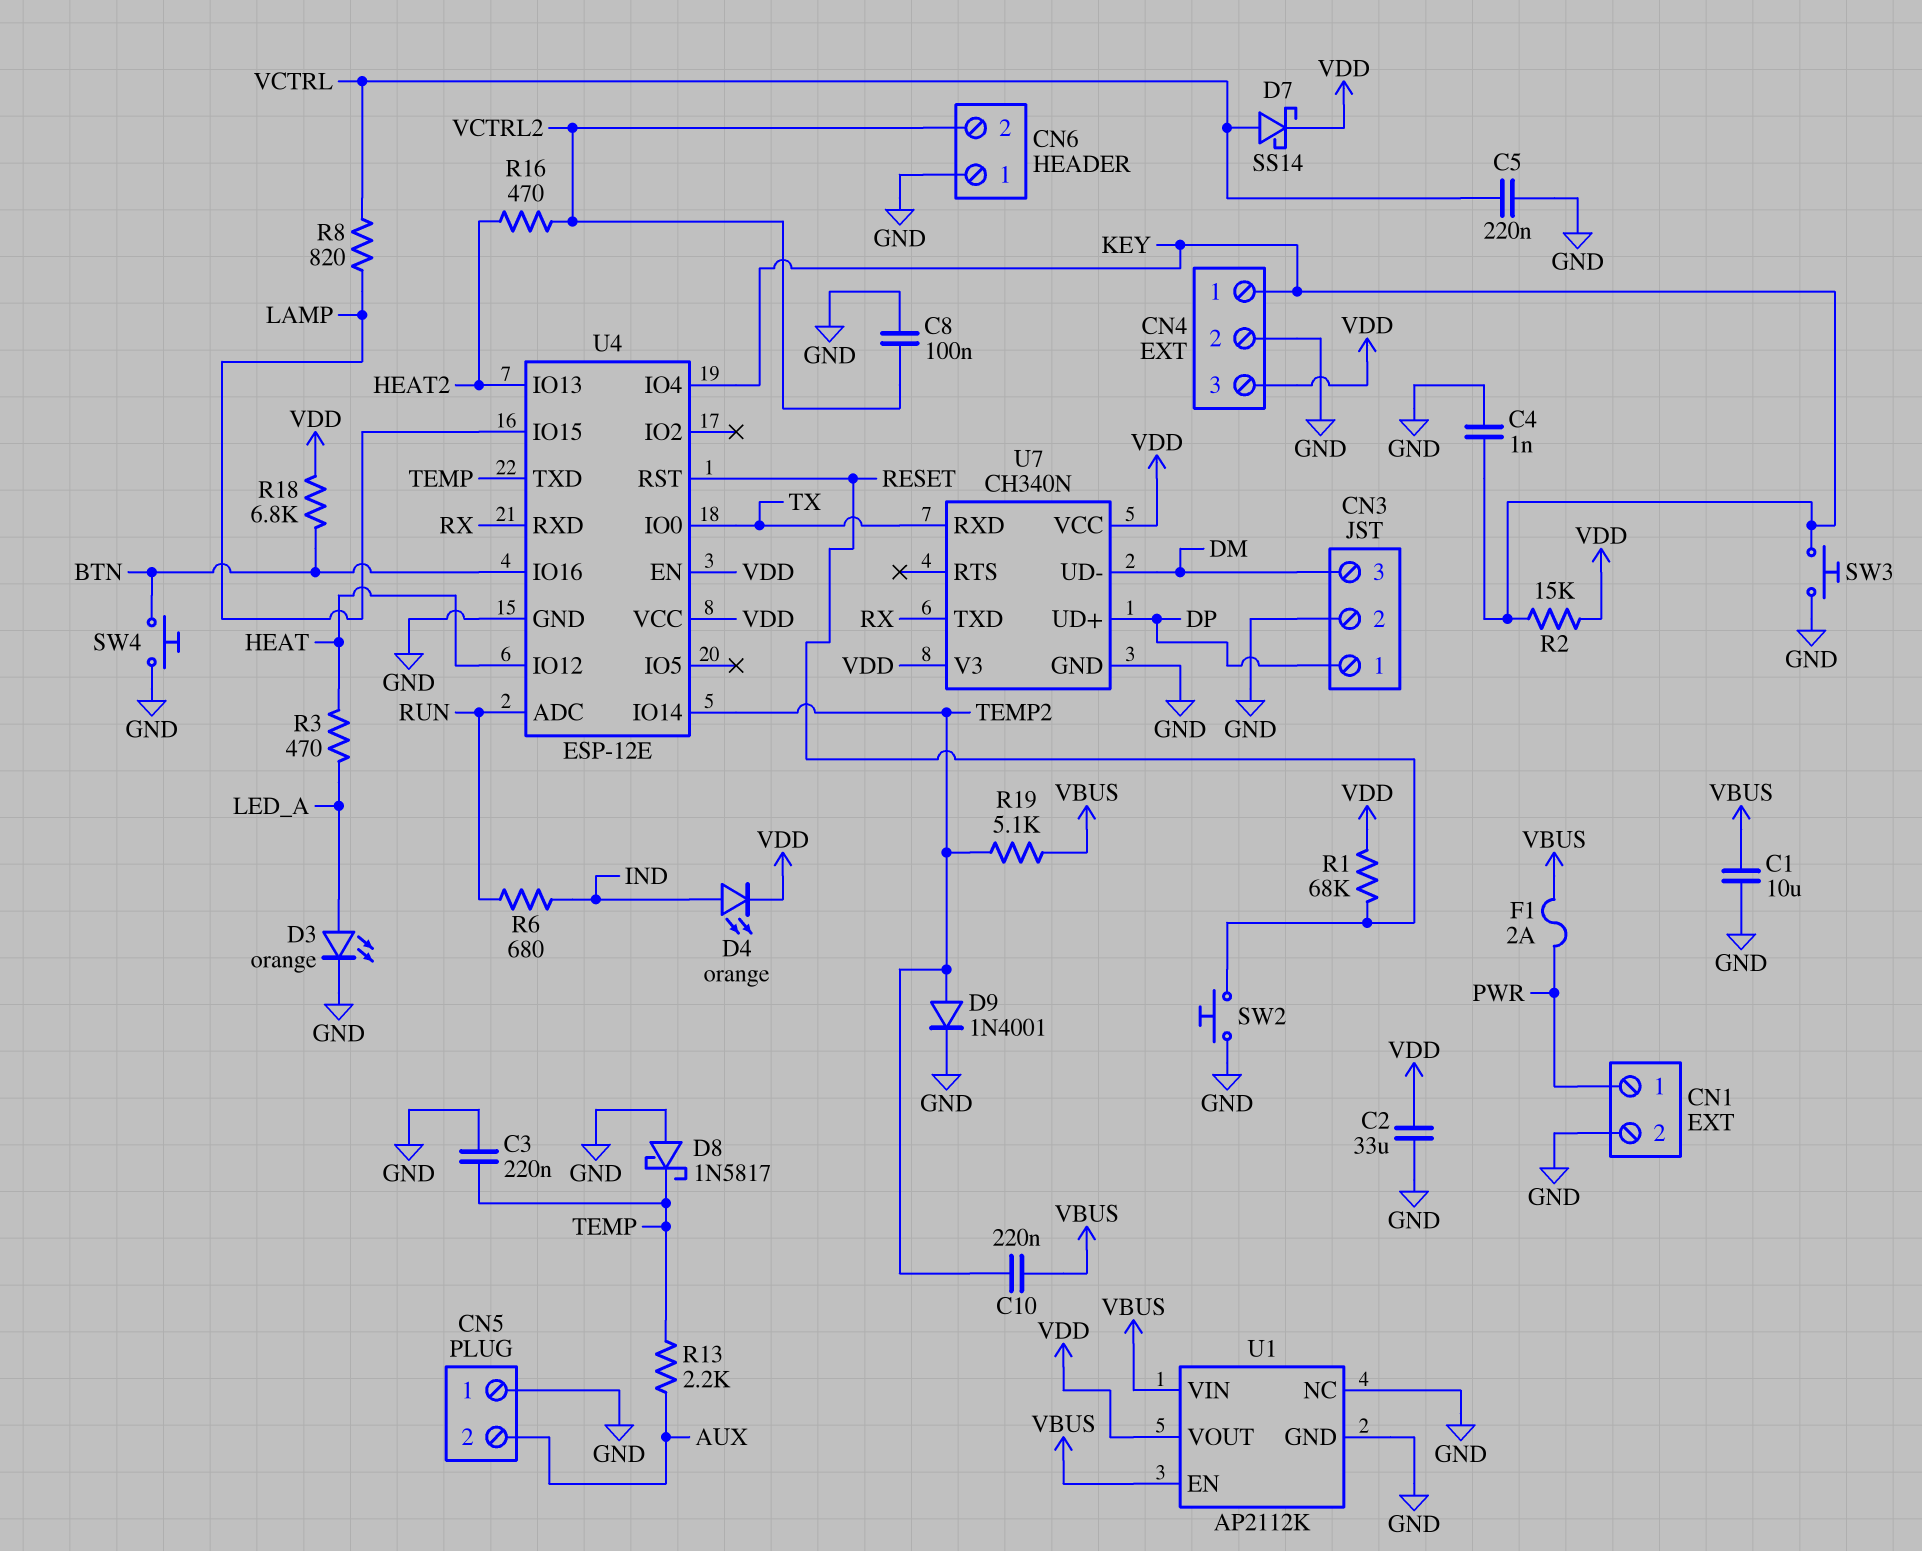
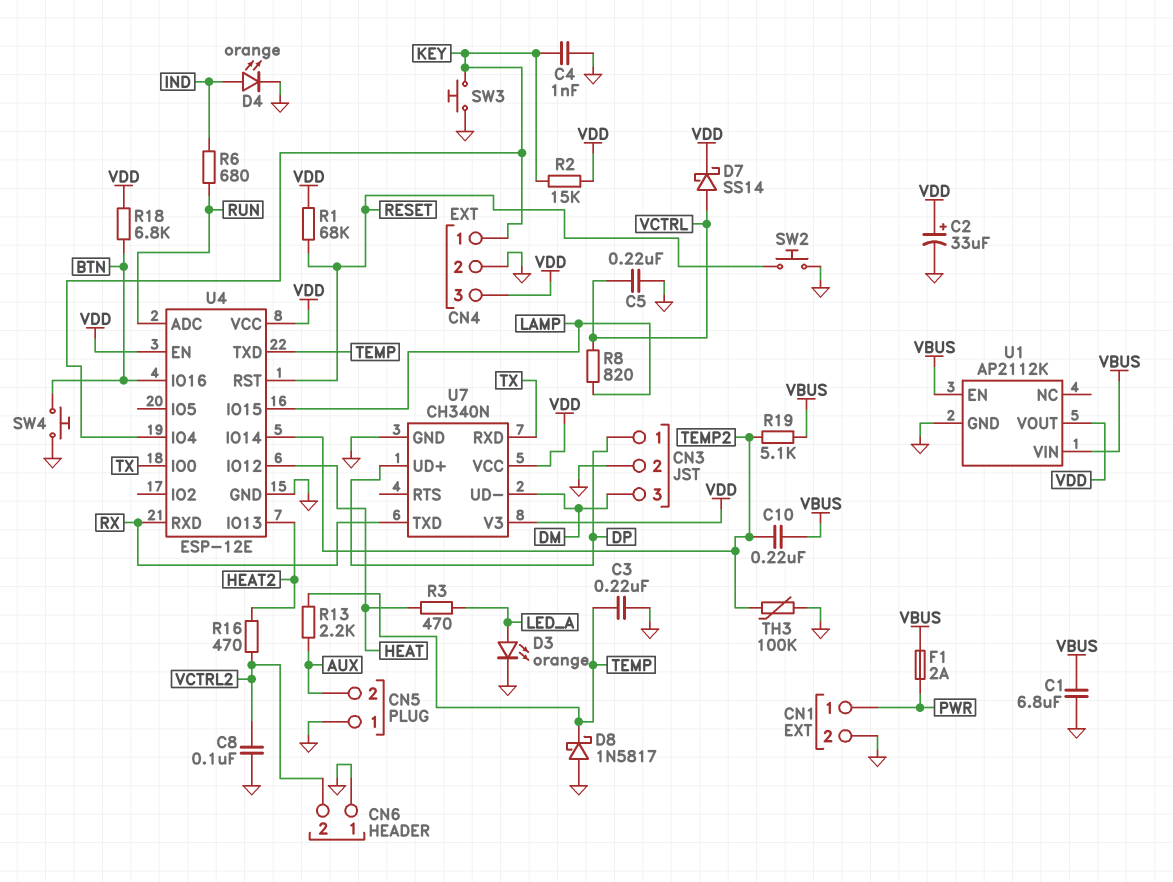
C1: 10uF (GND, VBUS) -> 6.8uF (GND, VBUS)
C2: 33uF (GND, VDD) -> 33uF (plus VDD, minus GND)
D4: LED orange (A IND, K VDD) -> LED orange (A IND, K GND)
D9: diode 1N4001 (A TEMP2, K GND) -> none
TH3: none -> 100k (GND, TEMP2)
U1 pin NC: GND -> none

